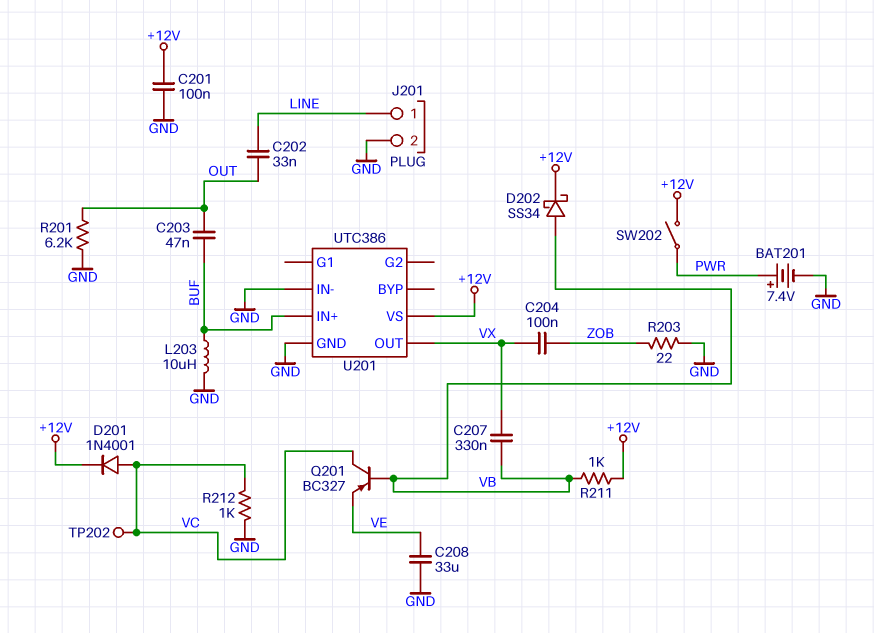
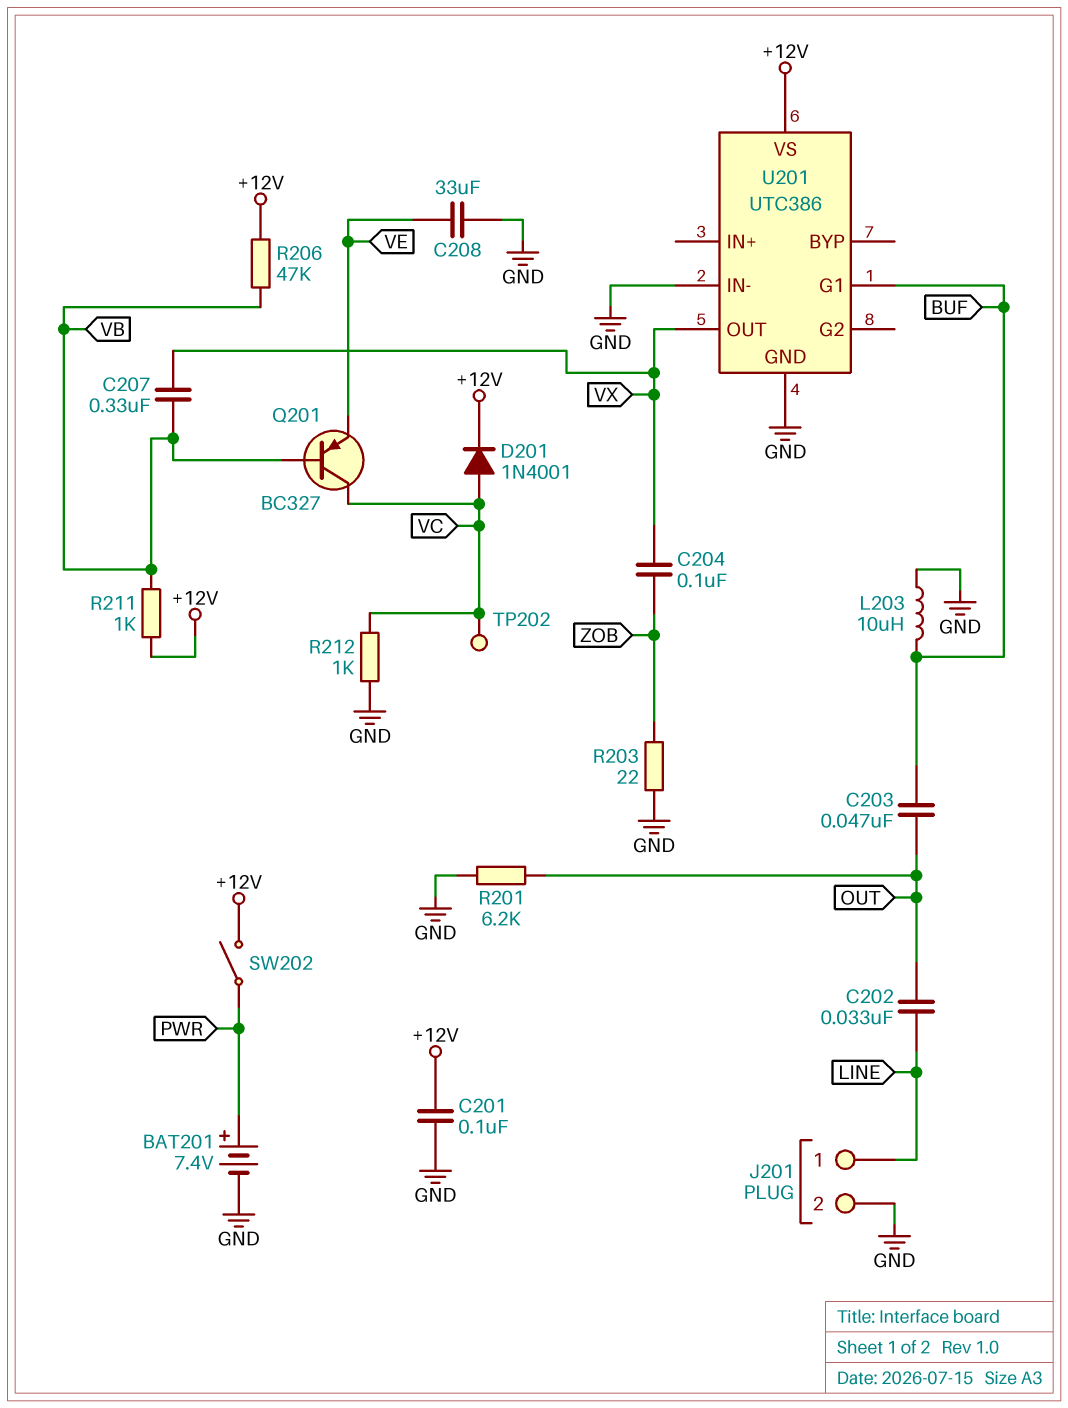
D202: schottky SS34 (A VB, K +12V) -> none
R206: none -> 47k (+12V, VB)
U201 pin G1: none -> BUF
U201 pin IN+: BUF -> none

